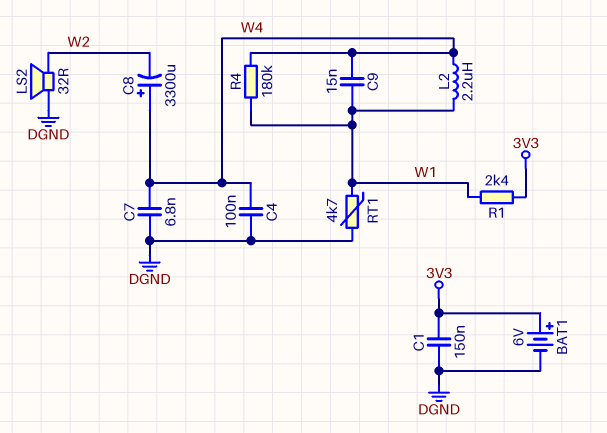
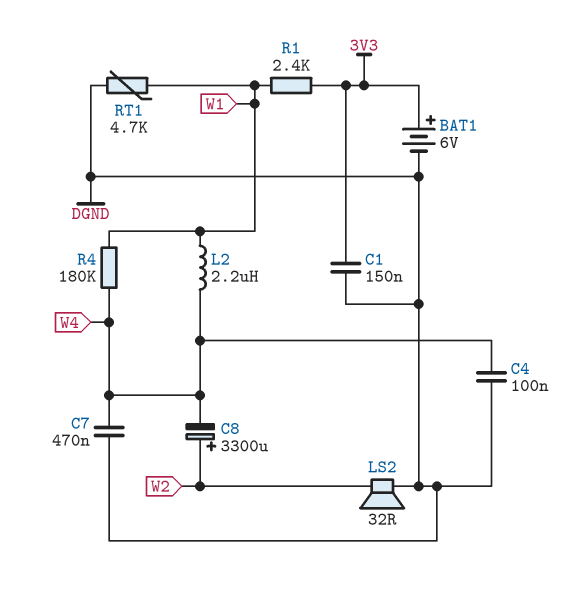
C7: 6.8nF (DGND, W4) -> 470nF (DGND, W4)
C8: 3300uF (plus W4, minus W2) -> 3300uF (plus W2, minus W4)
C9: 15nF (W1, W4) -> none

